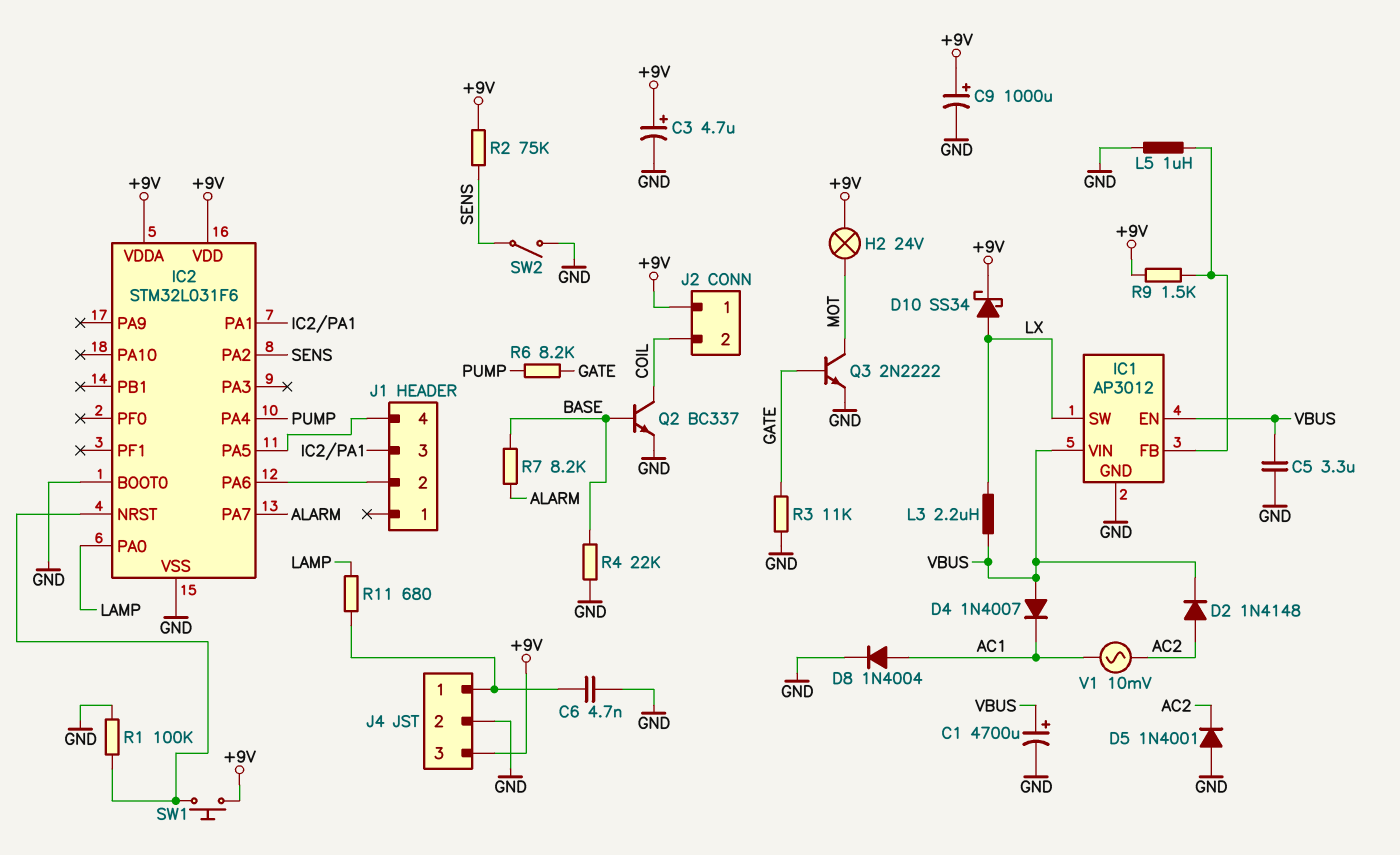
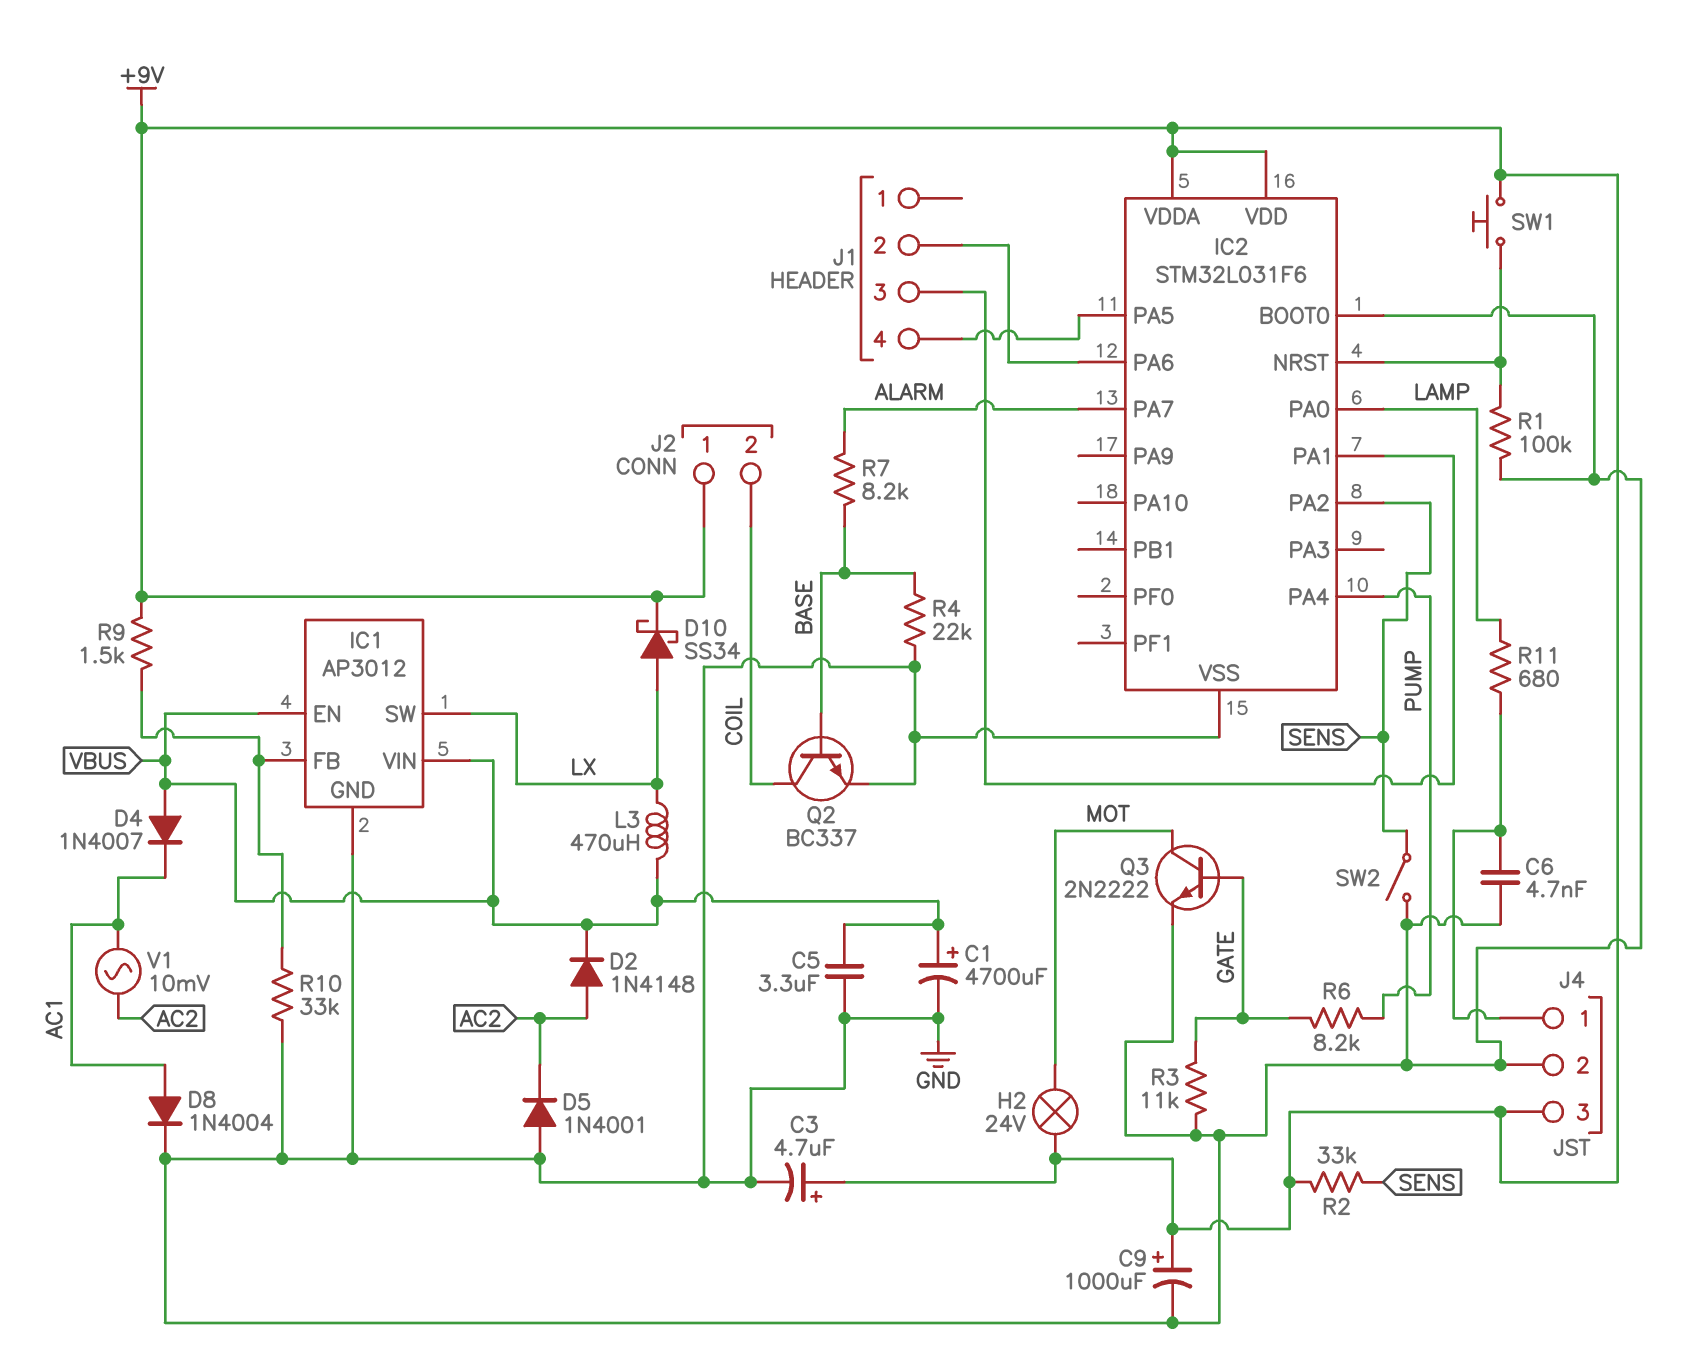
L3: 2.2uH (LX, VBUS) -> 470uH (LX, VBUS)
L5: 1uH (GND, IC1/FB) -> none
R2: 75k (+9V, SENS) -> 33k (+9V, SENS)
R10: none -> 33k (GND, IC1/FB)

